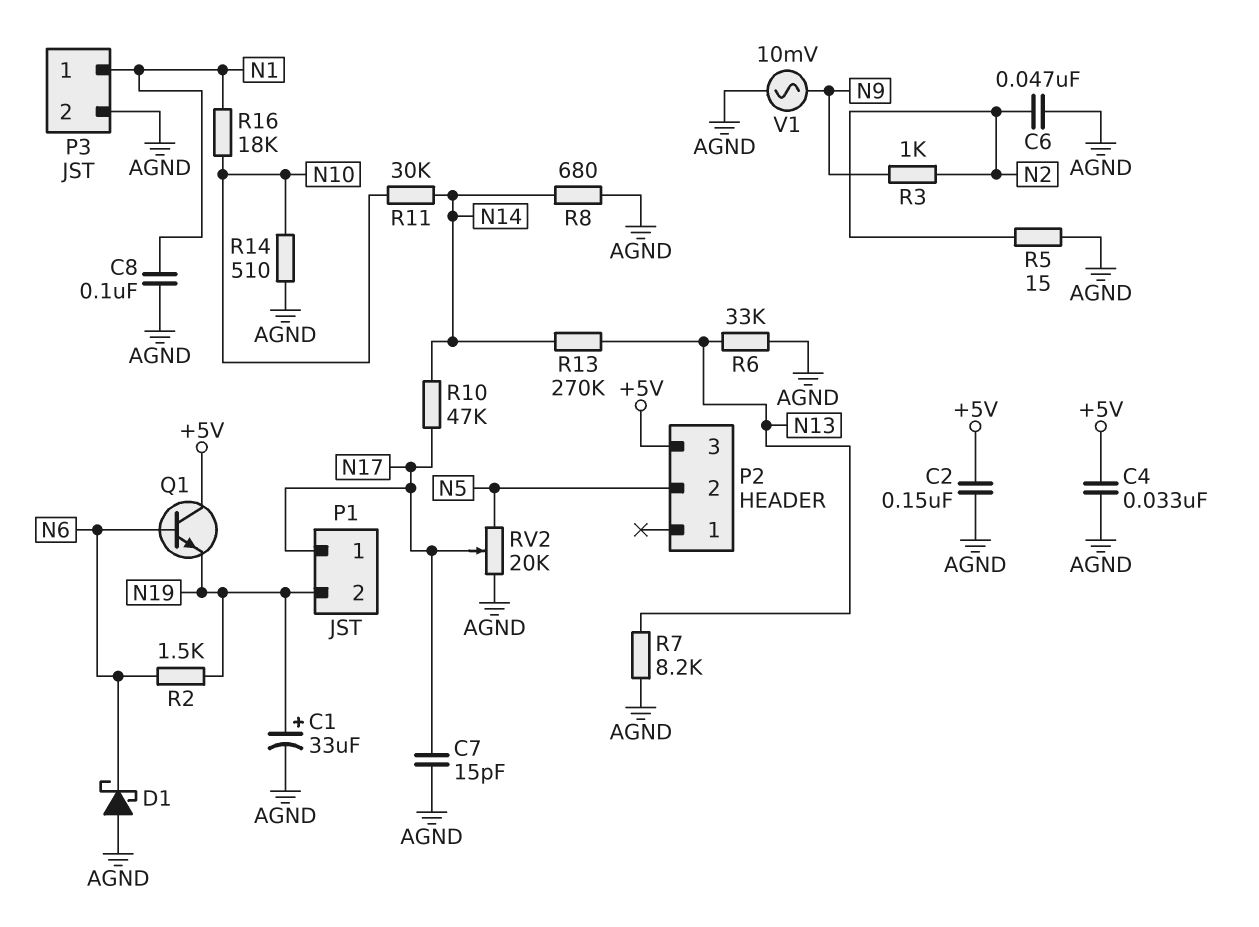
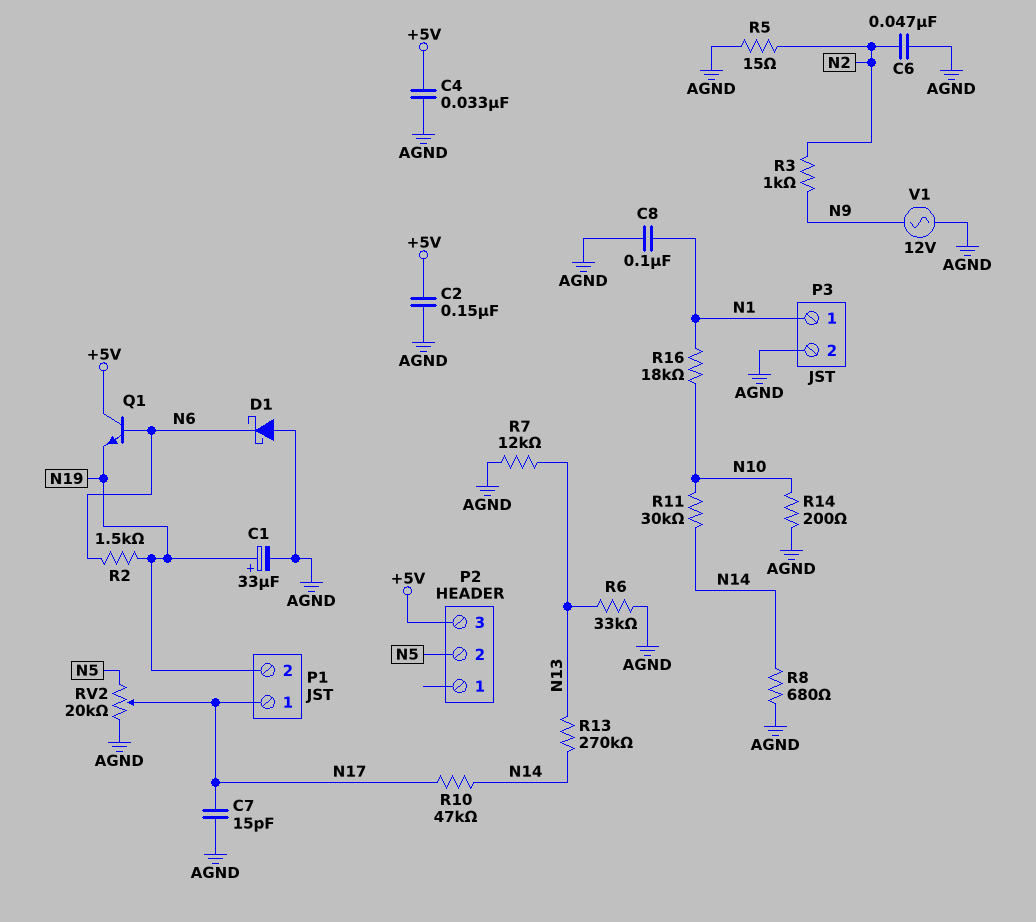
R7: 8.2k (AGND, N13) -> 12k (AGND, N13)
R14: 510 (AGND, N10) -> 200 (AGND, N10)
V1: AC 10mV (AGND, N9) -> AC 12V (AGND, N9)

